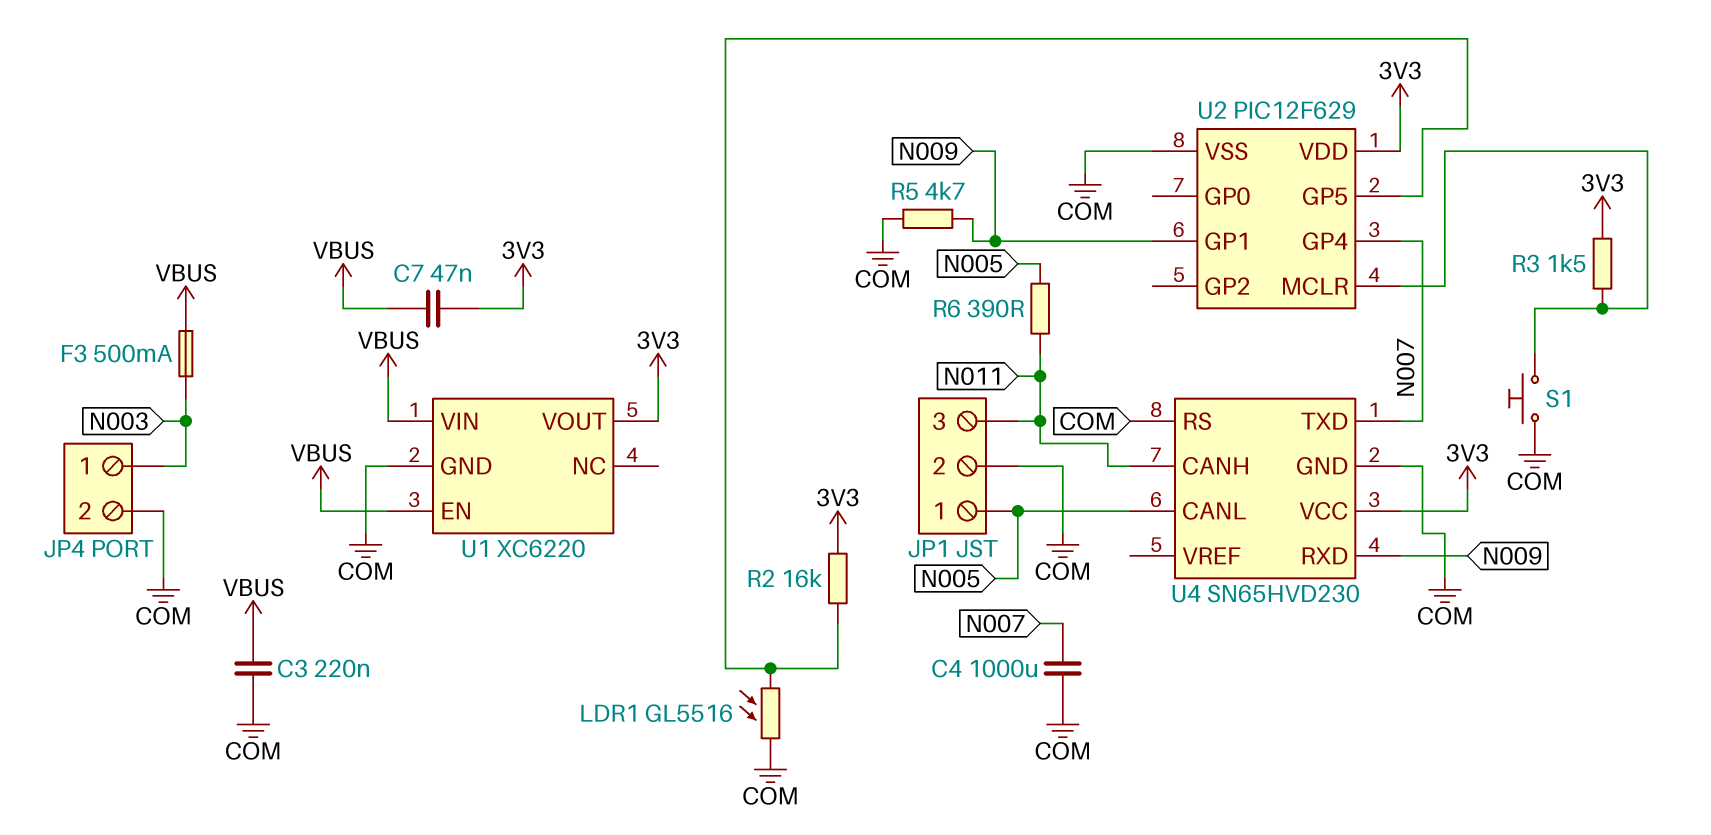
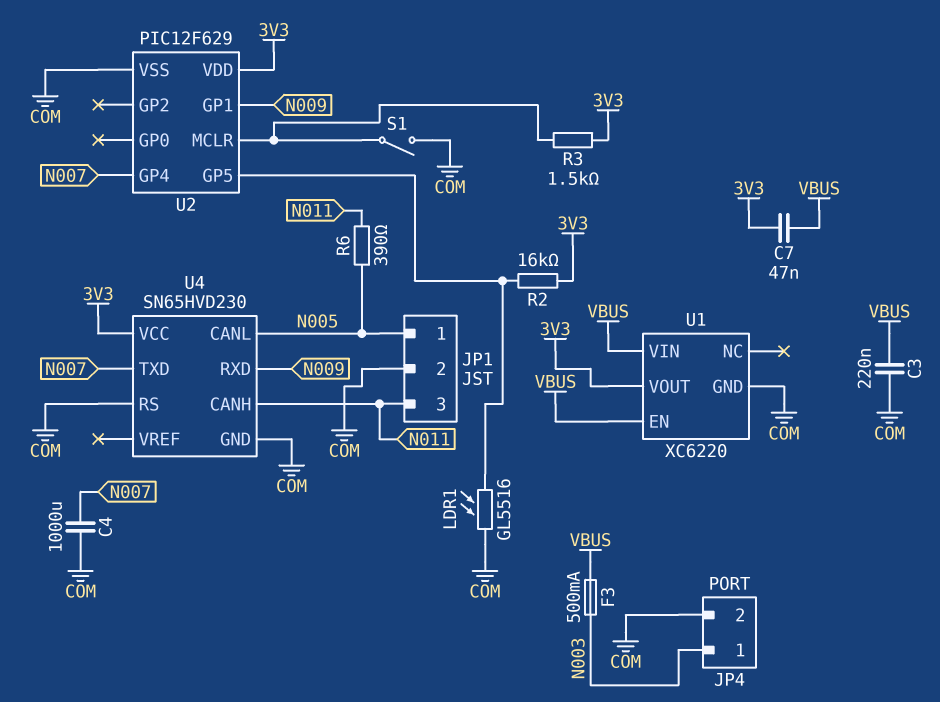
R5: 4.7k (COM, N009) -> none
S1: button (COM, U2/MCLR) -> switch (COM, U2/MCLR)

